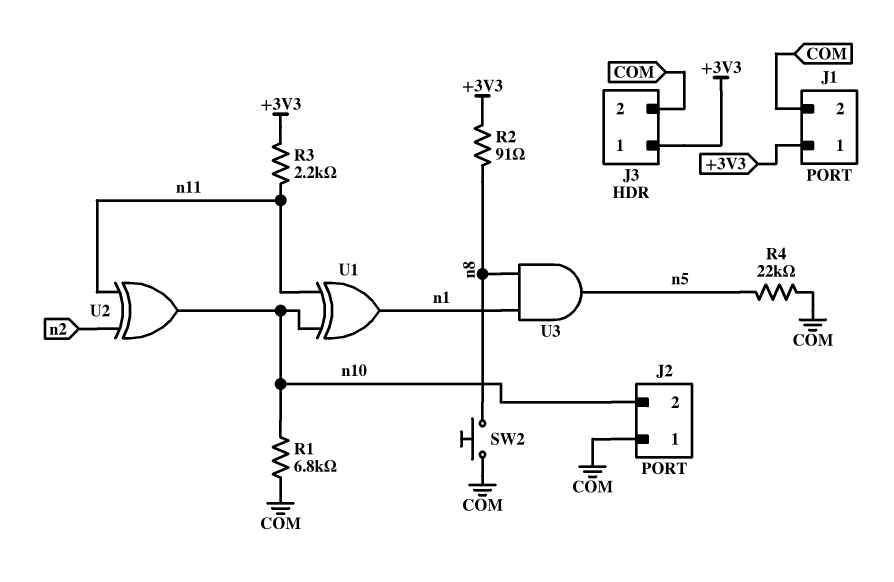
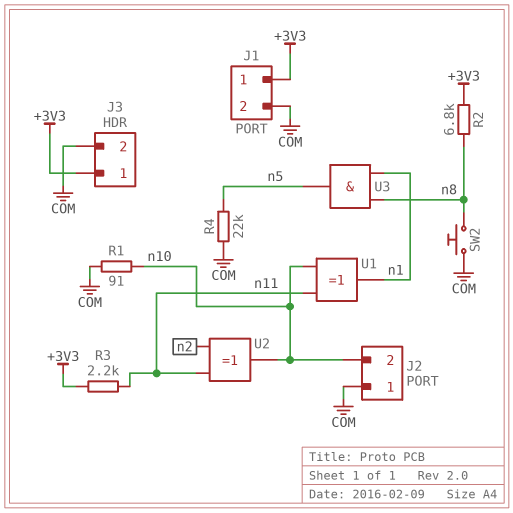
R1: 6.8k (COM, n10) -> 91 (COM, n10)
R2: 91 (+3V3, n8) -> 6.8k (+3V3, n8)

